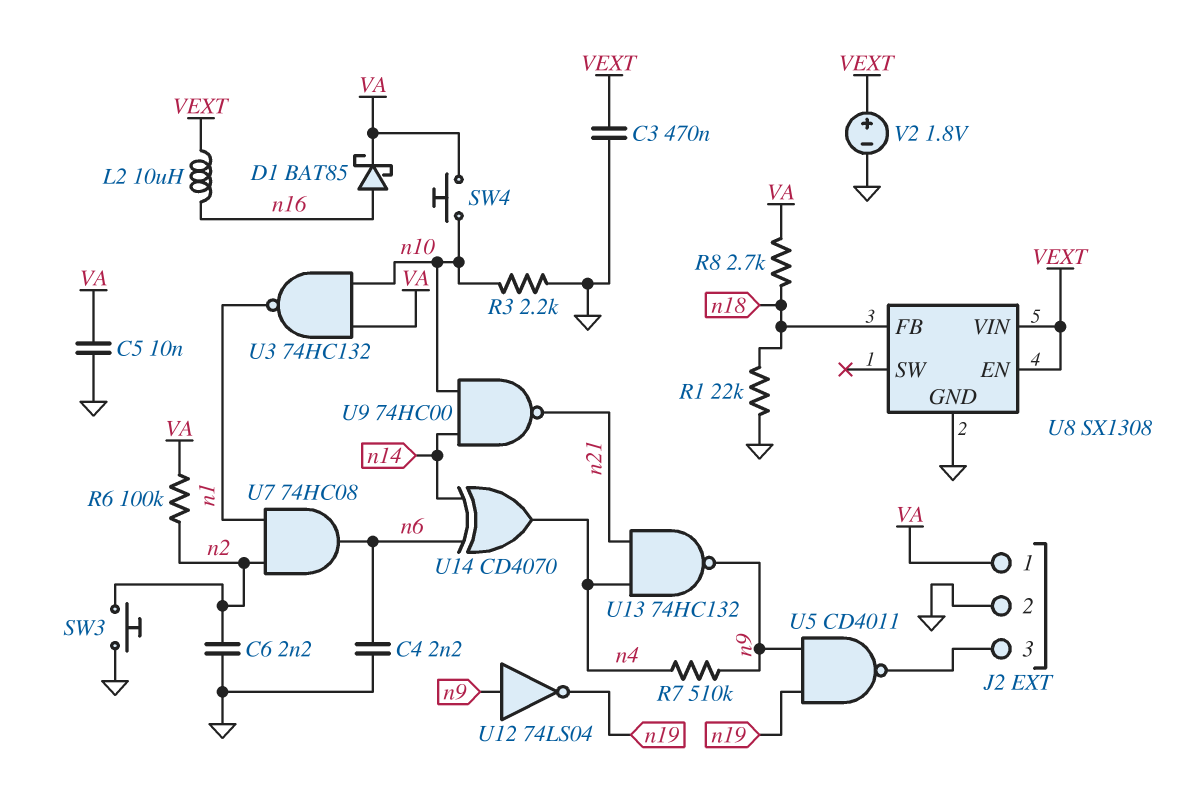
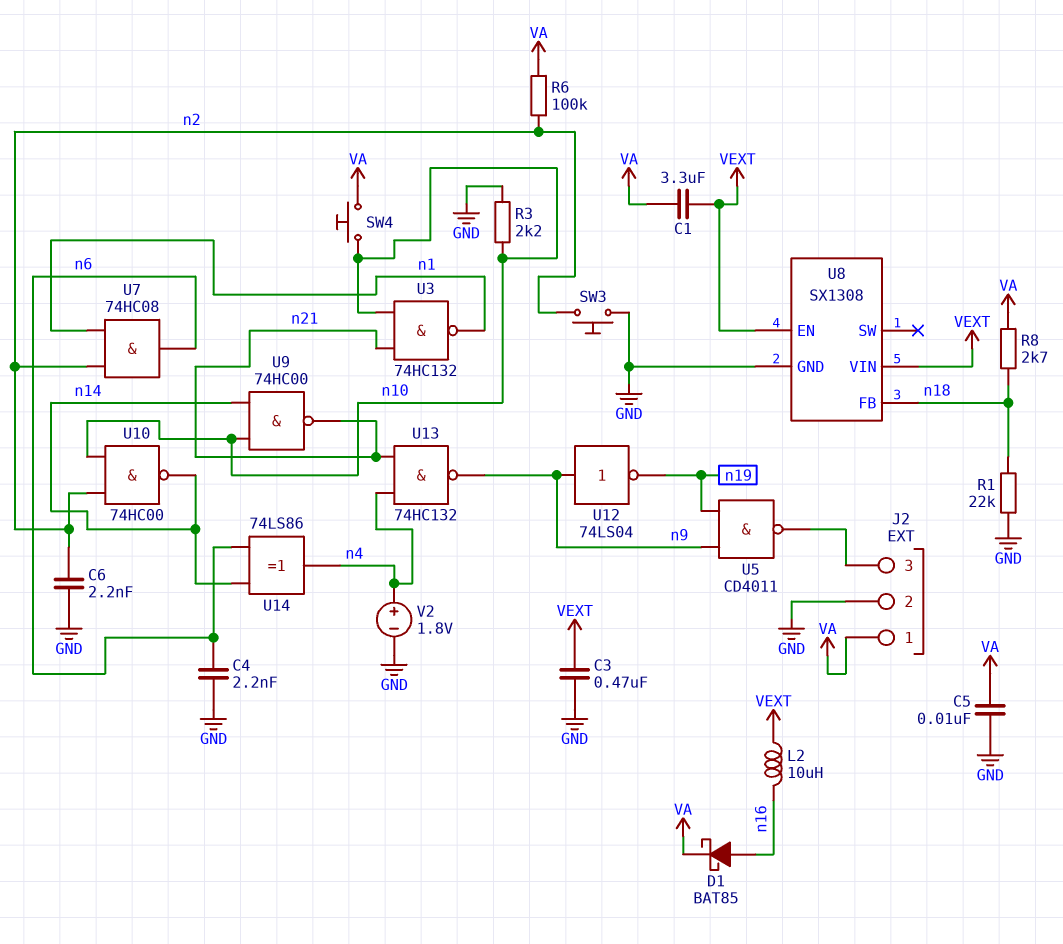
C1: none -> 3.3uF (VA, VEXT)
R7: 510k (n4, n9) -> none
U3: NAND 74HC132 (in VA, in n10, out n1) -> NAND 74HC132 (in n10, in n21, out n1)
U10: none -> NAND 74HC00 (in n2, in n10, out n14)
U14: XOR CD4070 (in n6, in n14, out n4) -> XOR 74LS86 (in n6, in n14, out n4)
V2: 1.8V (plus VEXT, minus GND) -> 1.8V (plus n4, minus GND)

